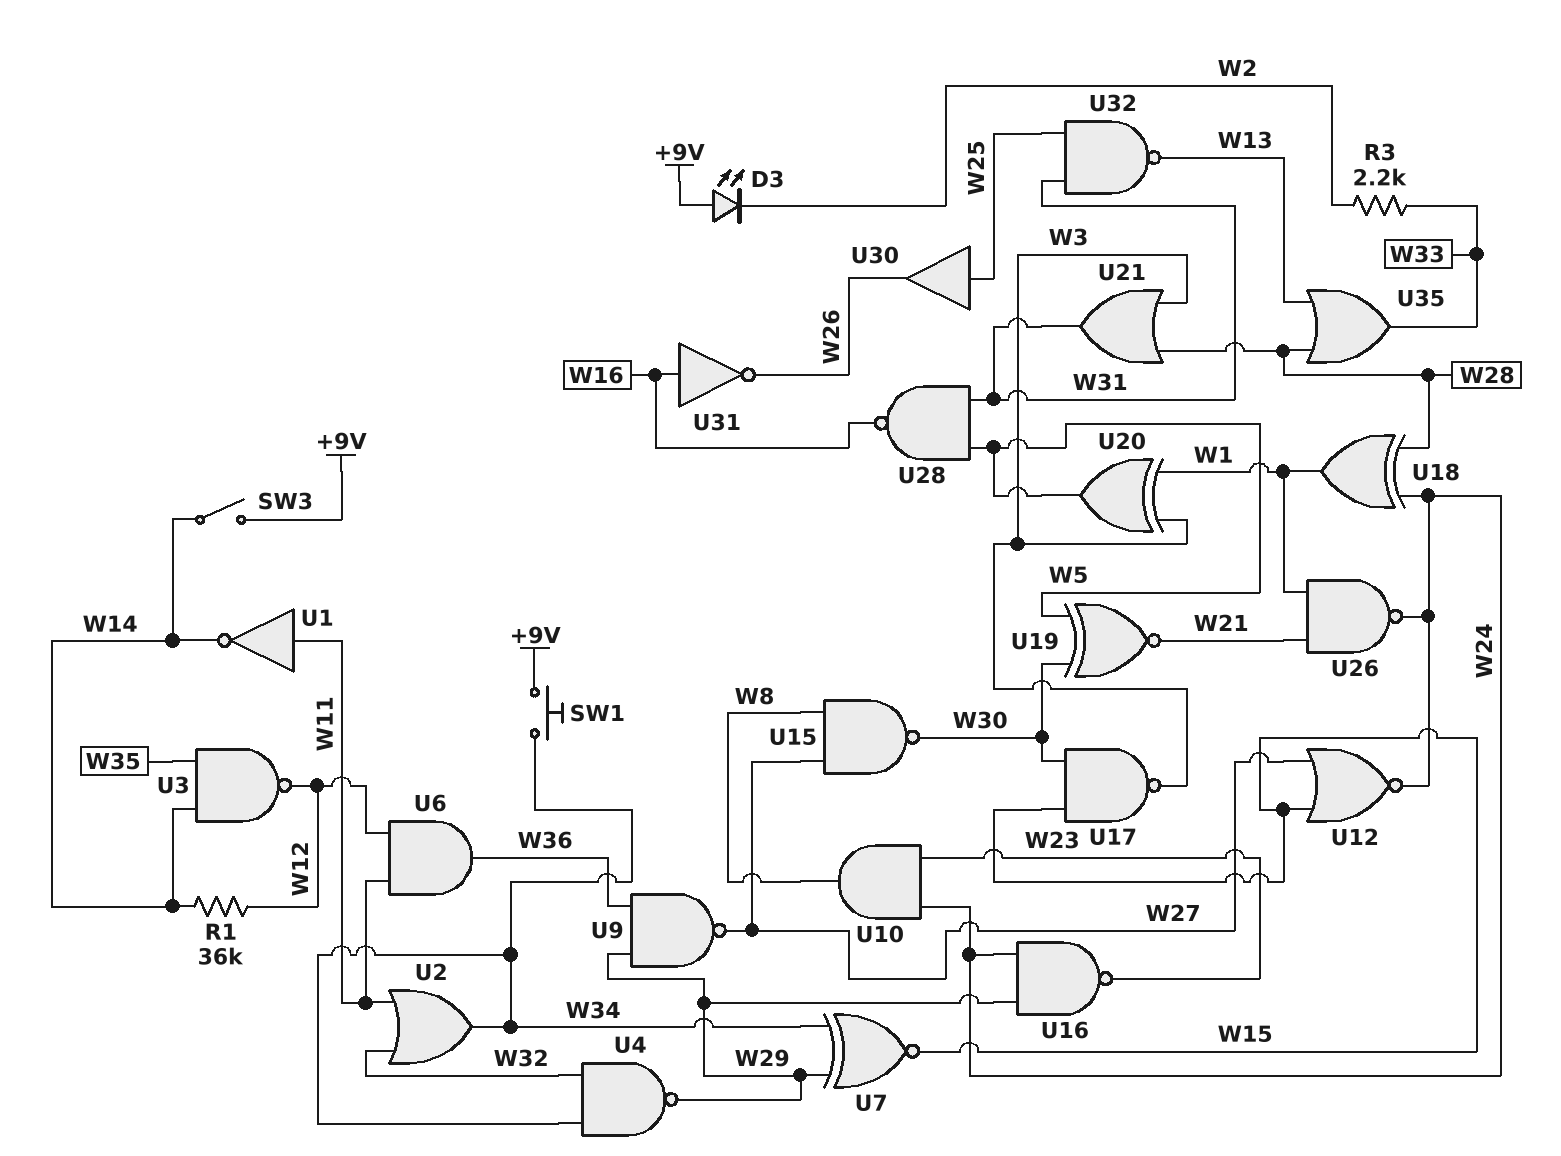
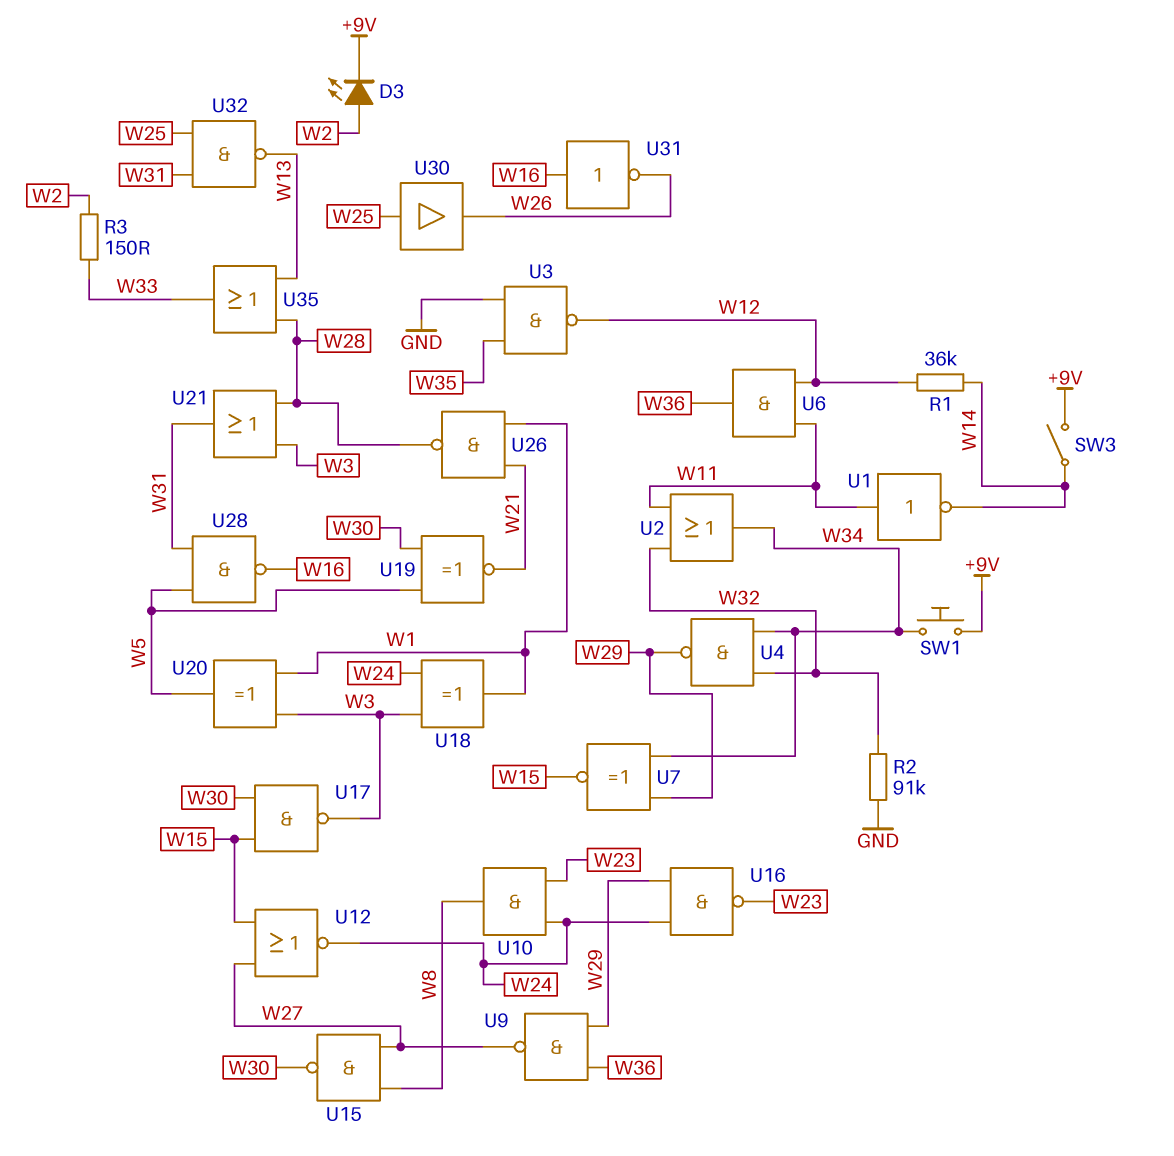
D3: LED (A +9V, K W2) -> LED (A W2, K +9V)
R2: none -> 91k (GND, W32)
R3: 2.2k (W2, W33) -> 150 (W2, W33)
U3: NAND (in W14, in W35, out W12) -> NAND (in GND, in W35, out W12)
U18: XOR (in W24, in W28, out W1) -> XOR (in W3, in W24, out W1)
U26: NAND (in W1, in W21, out W24) -> NAND (in W1, in W21, out W28)

